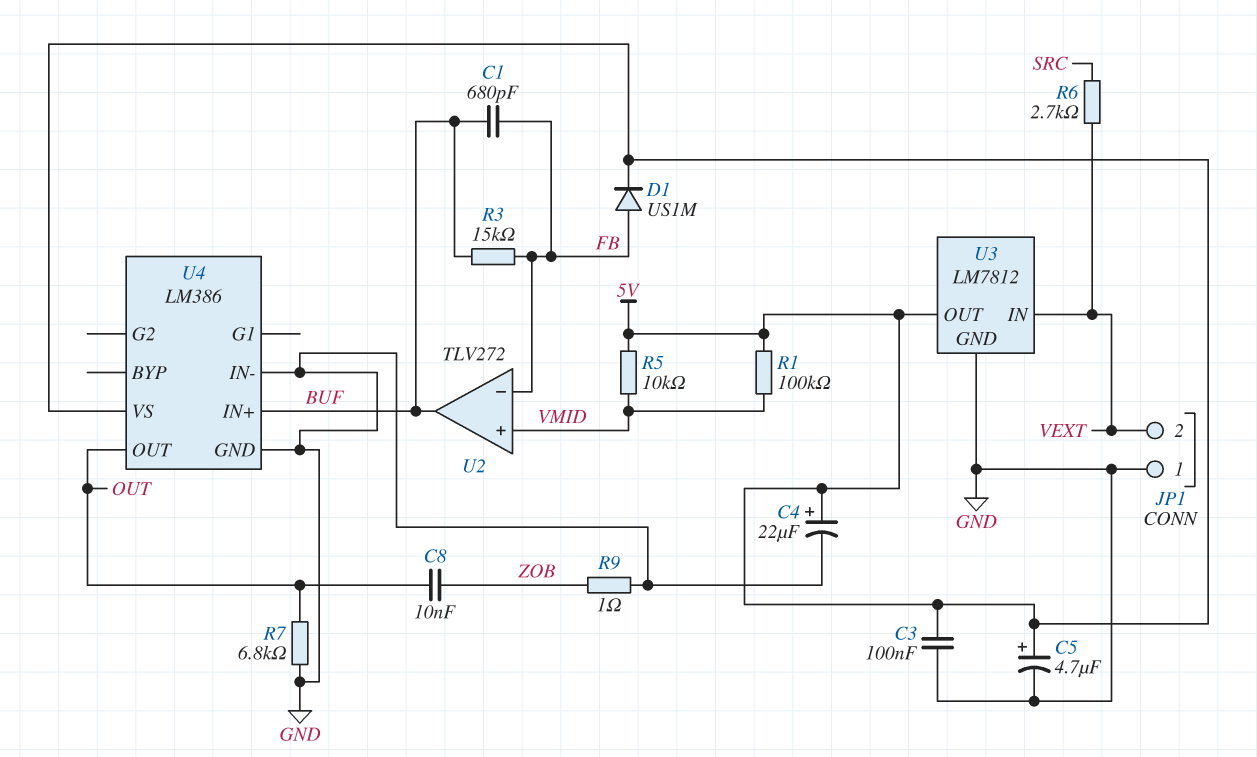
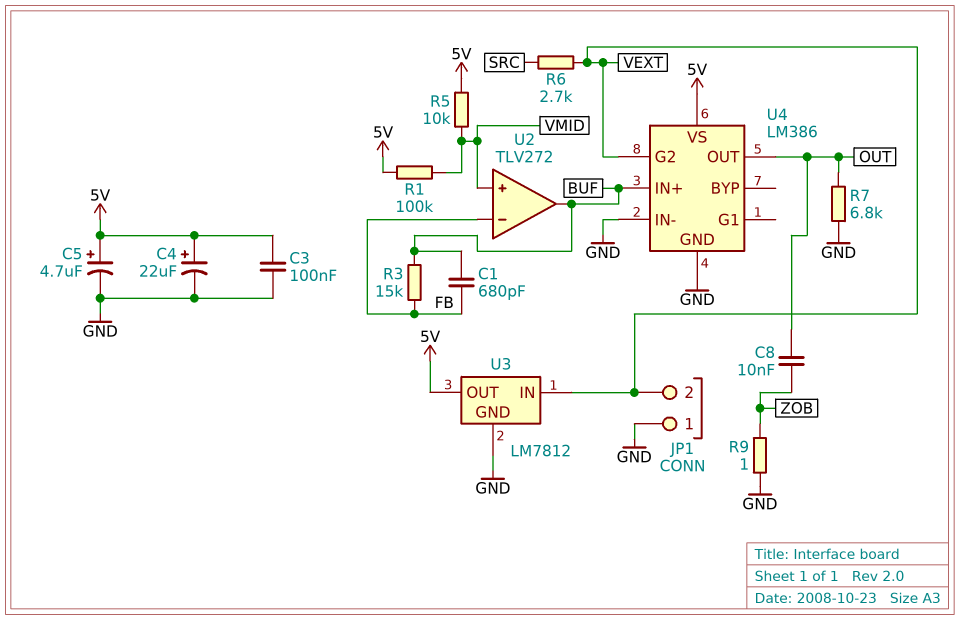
D1: diode US1M (A FB, K 5V) -> none
U4 pin G2: none -> VEXT

